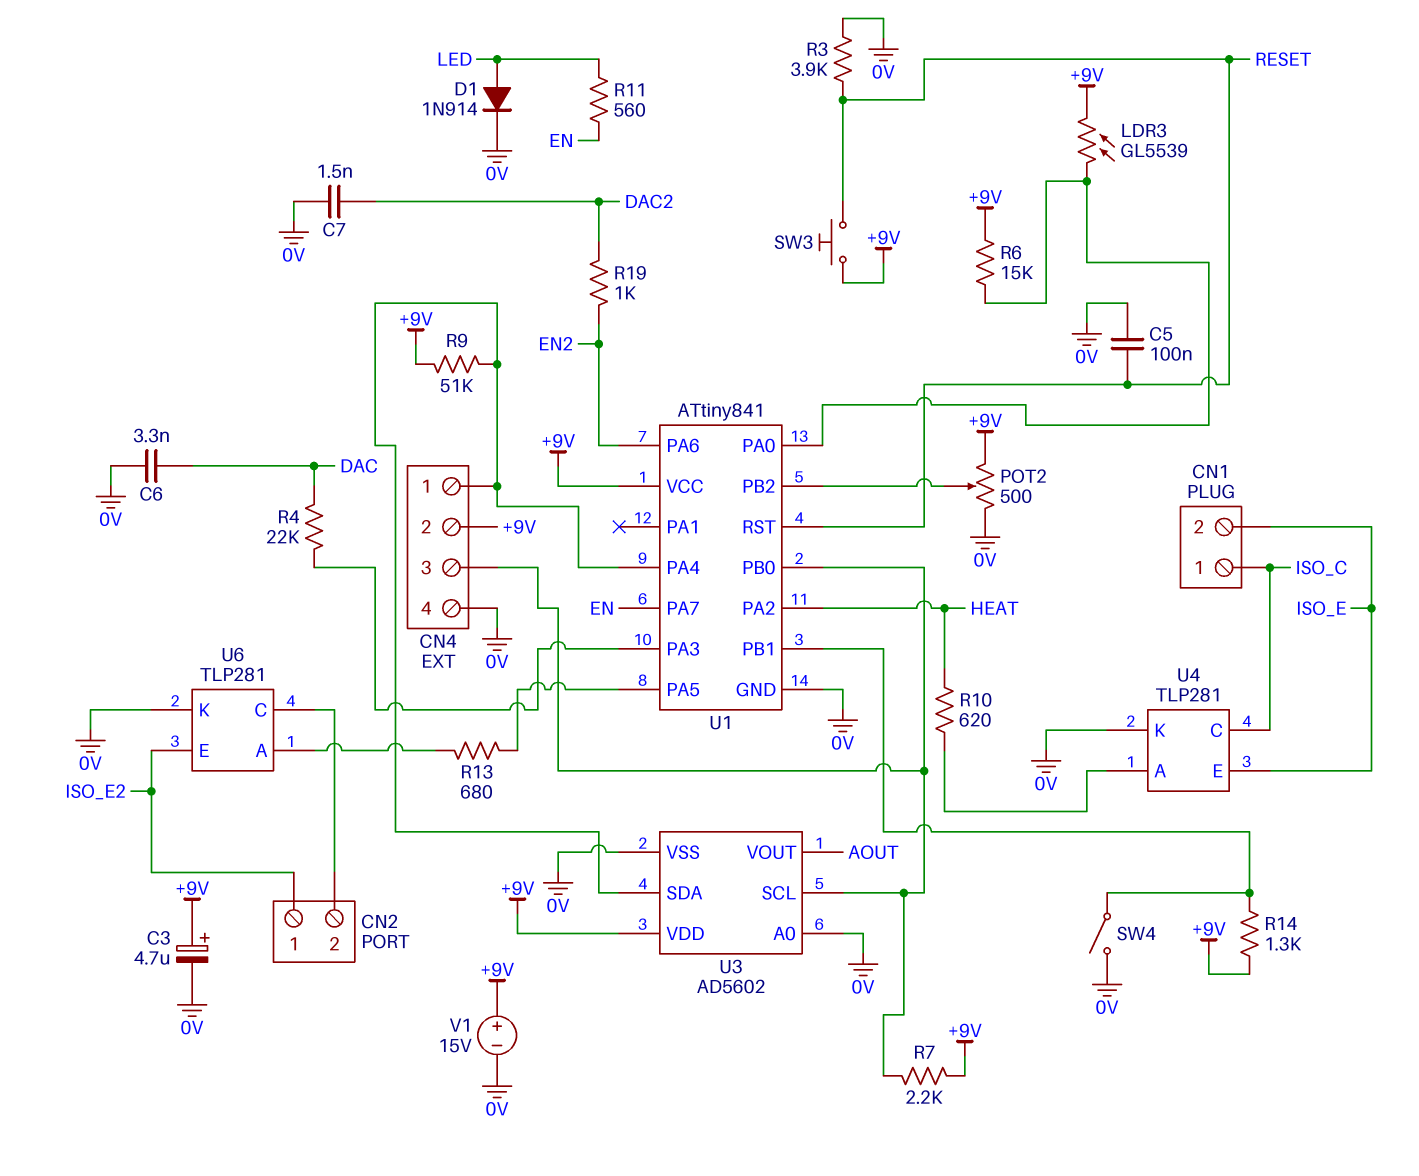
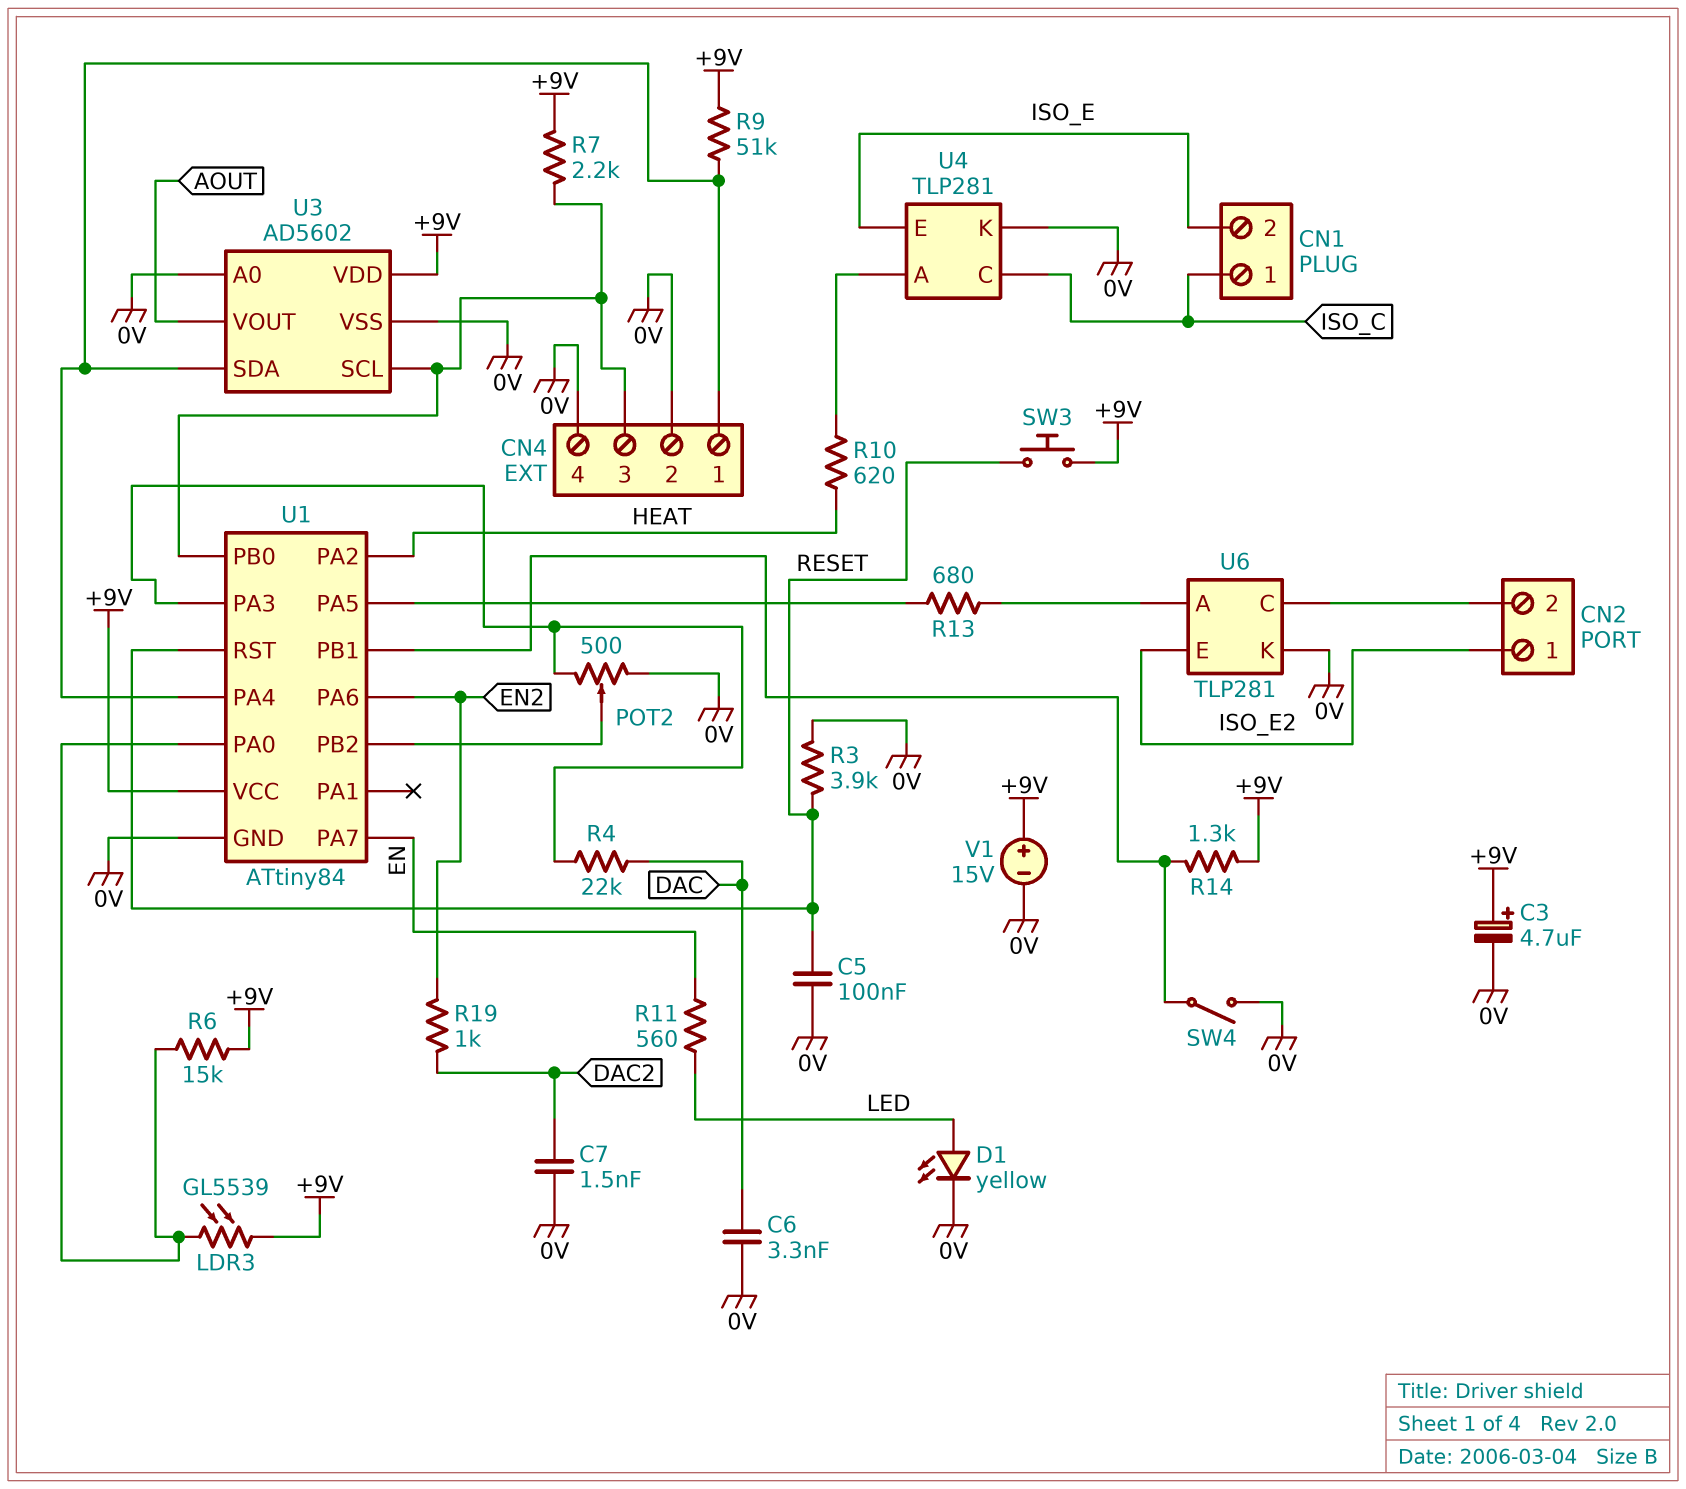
CN4 pin 2: +9V -> 0V
D1: diode 1N914 (A LED, K 0V) -> LED yellow (A LED, K 0V)
POT2: 500 (+9V, 0V, wiper U1/PB2) -> 500 (0V, U1/PA3, wiper U1/PB2)
U1: ATtiny841 -> ATtiny84

